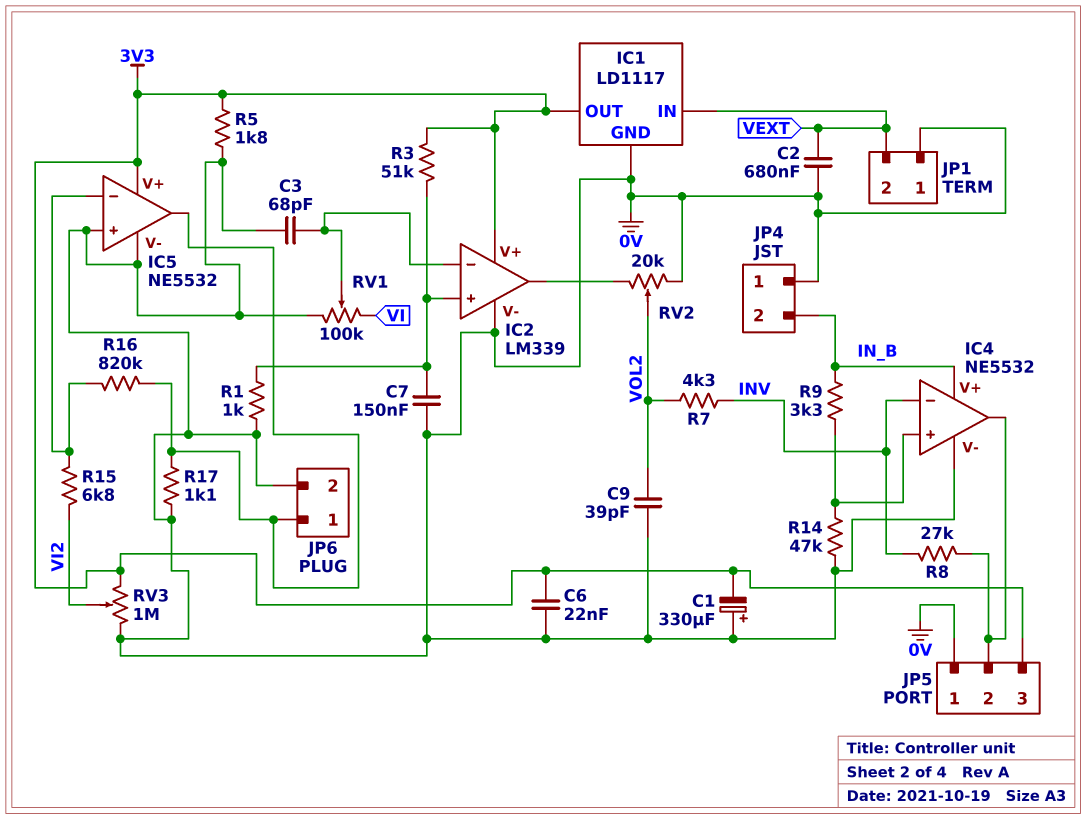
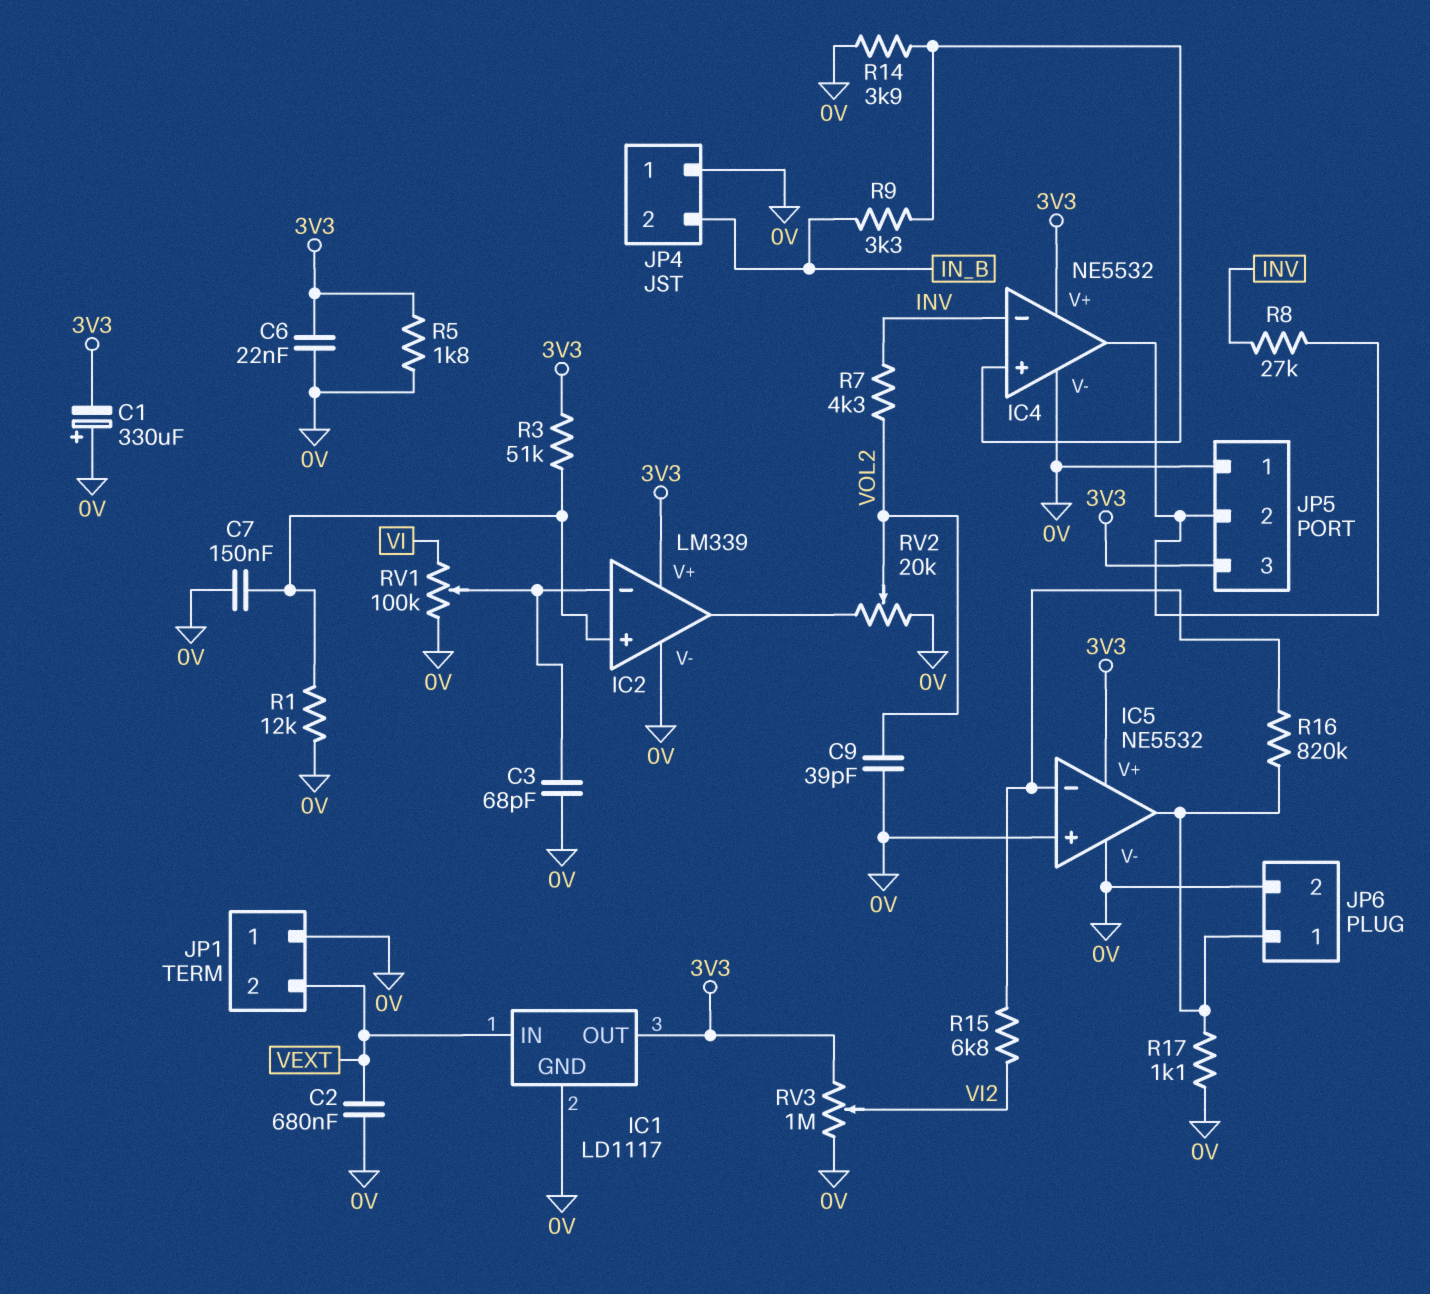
IC4 pin V+: IN_B -> 3V3
R1: 1k (0V, IC2/in+) -> 12k (0V, IC2/in+)
R14: 47k (0V, IC4/in+) -> 3.9k (0V, IC4/in+)

